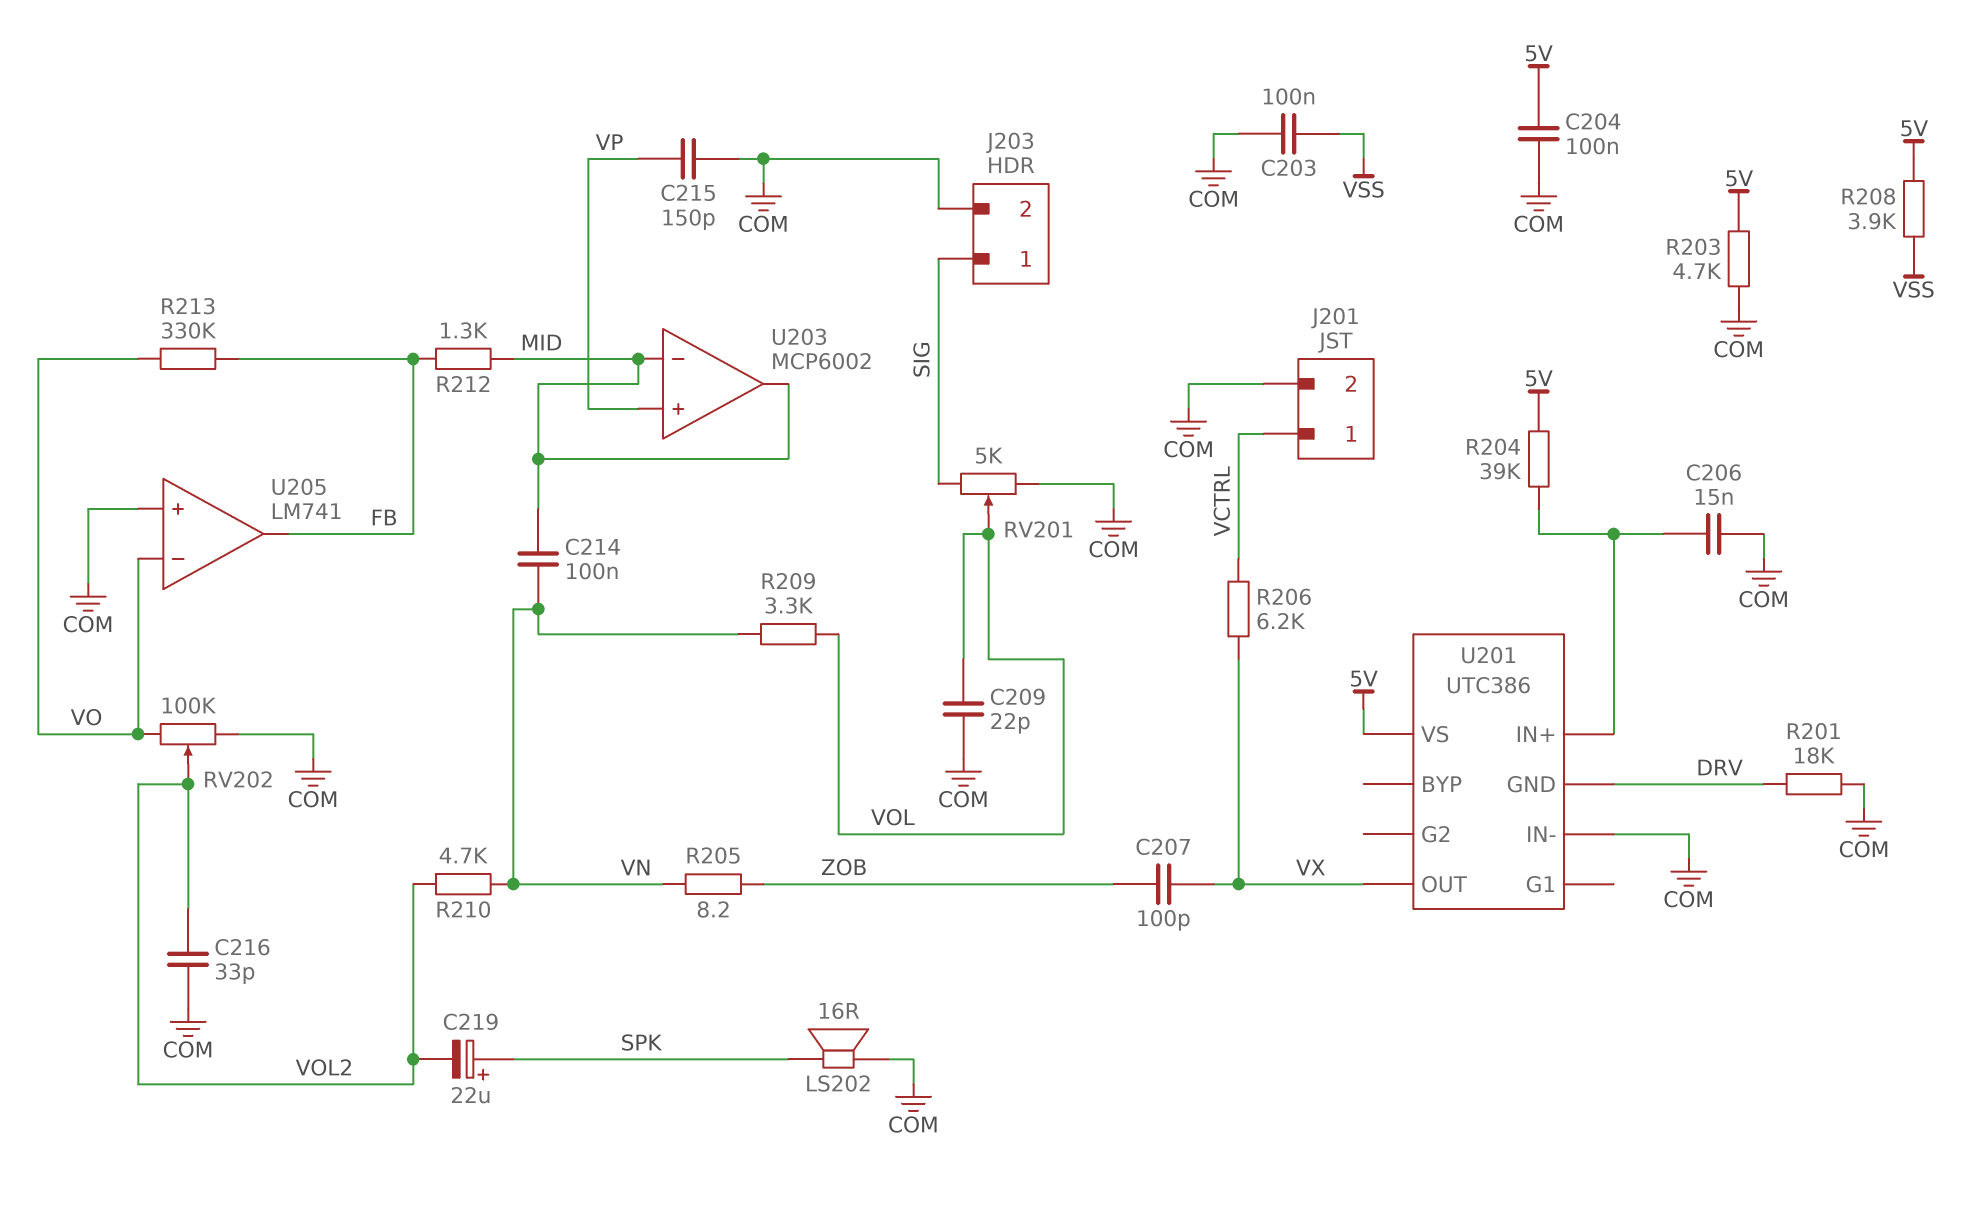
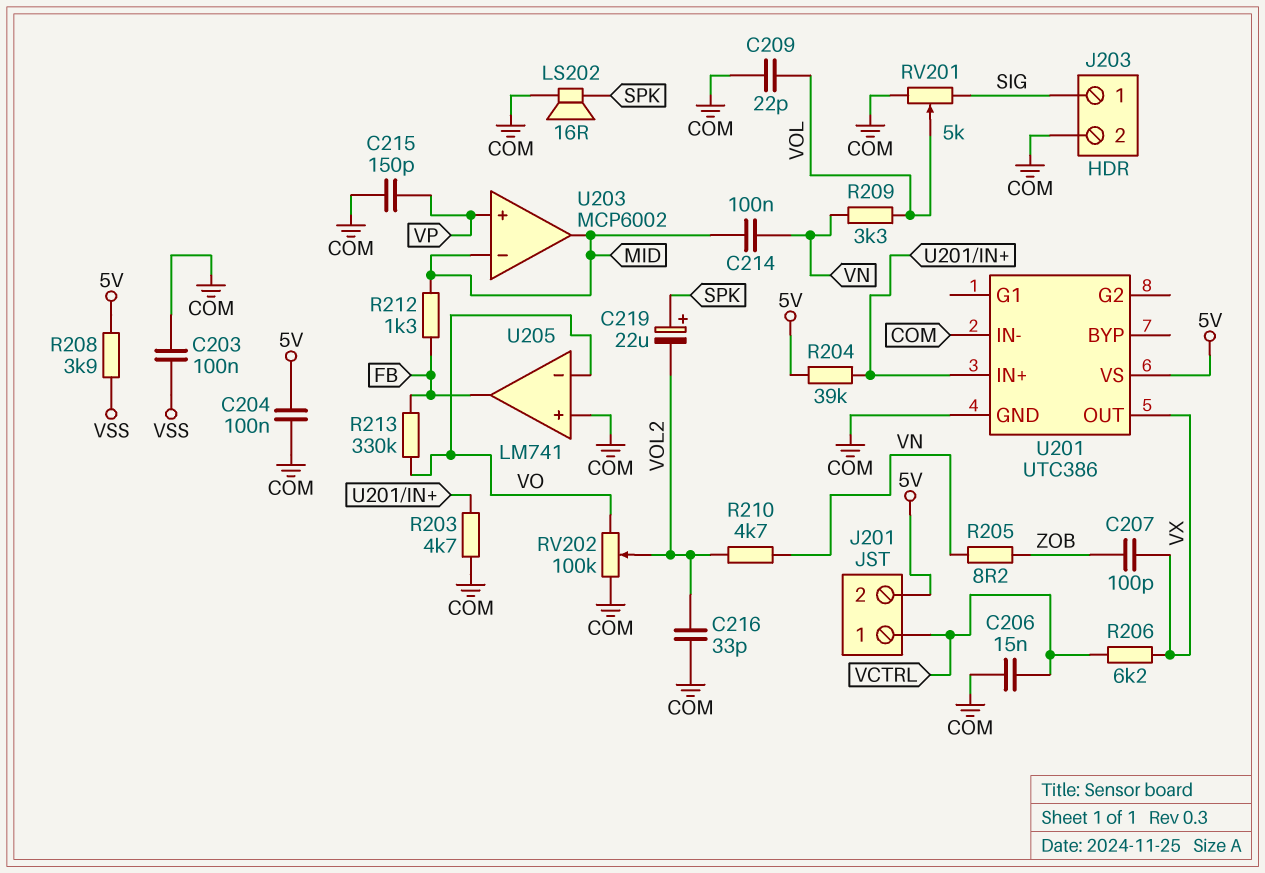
C206: 15nF (COM, U201/IN+) -> 15nF (COM, VCTRL)
J201 pin 2: COM -> 5V
R201: 18k (COM, DRV) -> none
R203: 4.7k (5V, COM) -> 4.7k (COM, U201/IN+)
U201 pin GND: DRV -> COM

